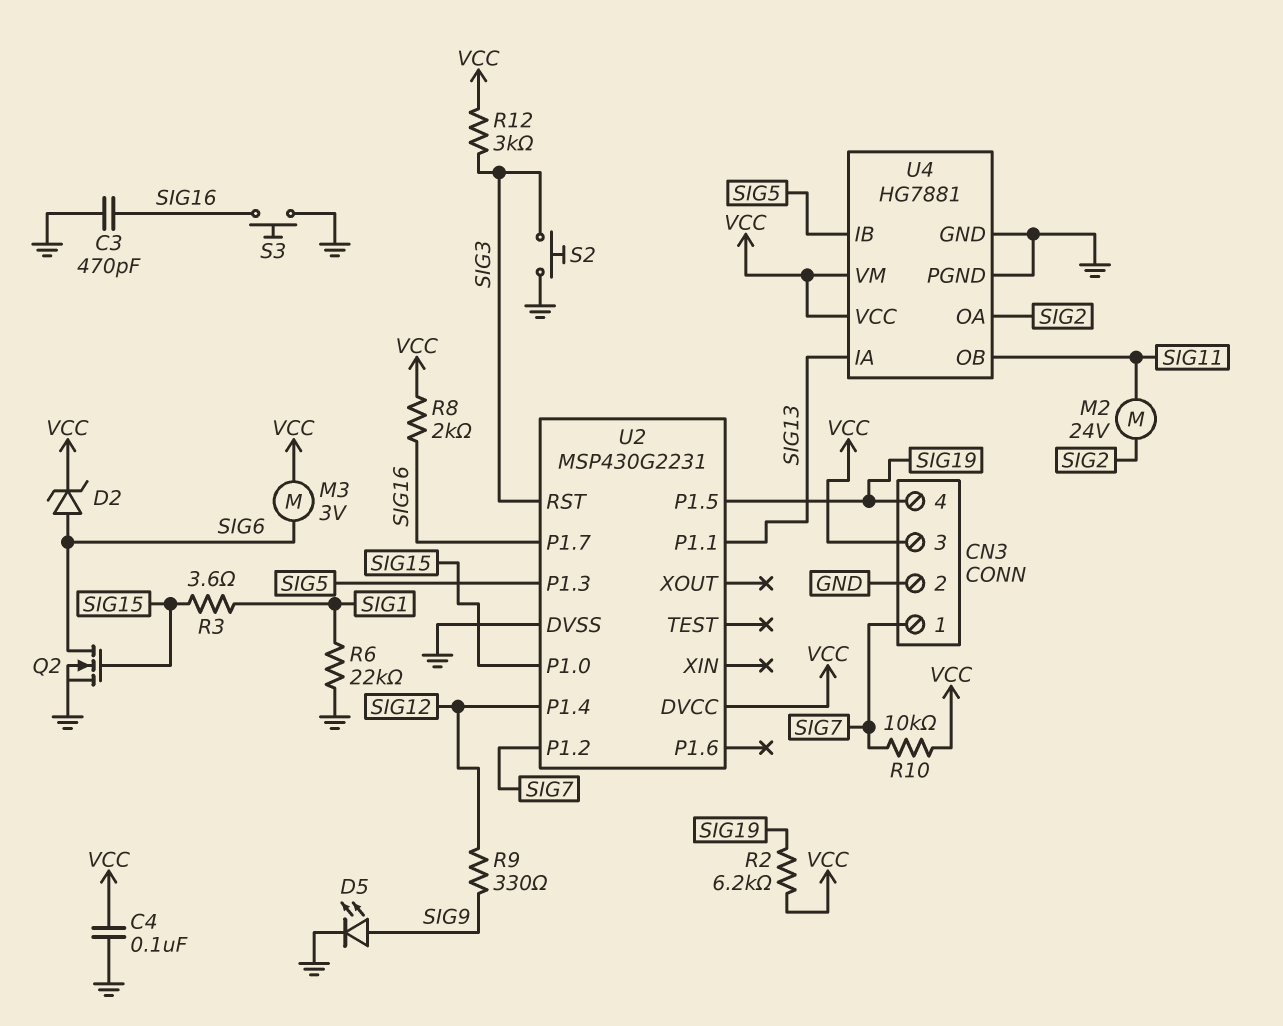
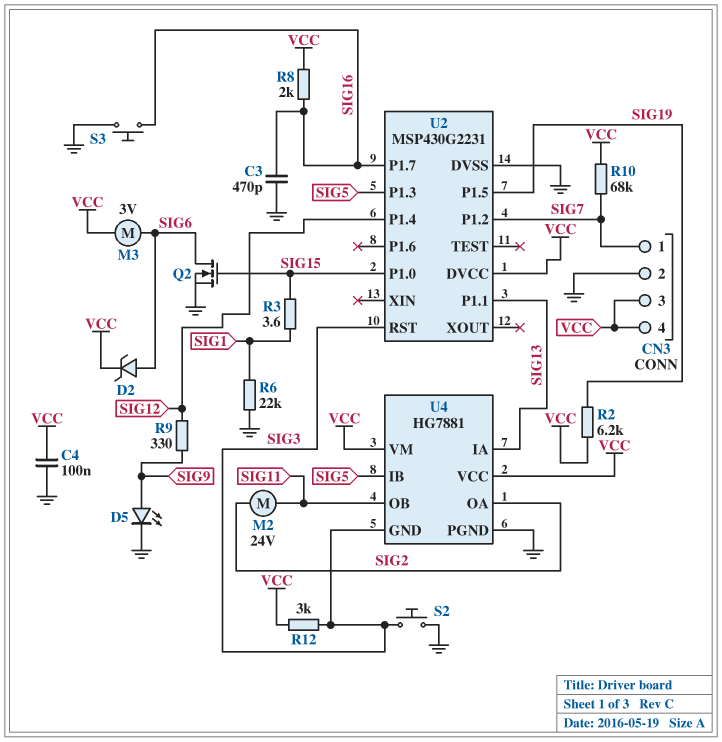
CN3 pin 4: SIG19 -> VCC
R10: 10k (SIG7, VCC) -> 68k (SIG7, VCC)
U4 pin GND: GND -> SIG3

